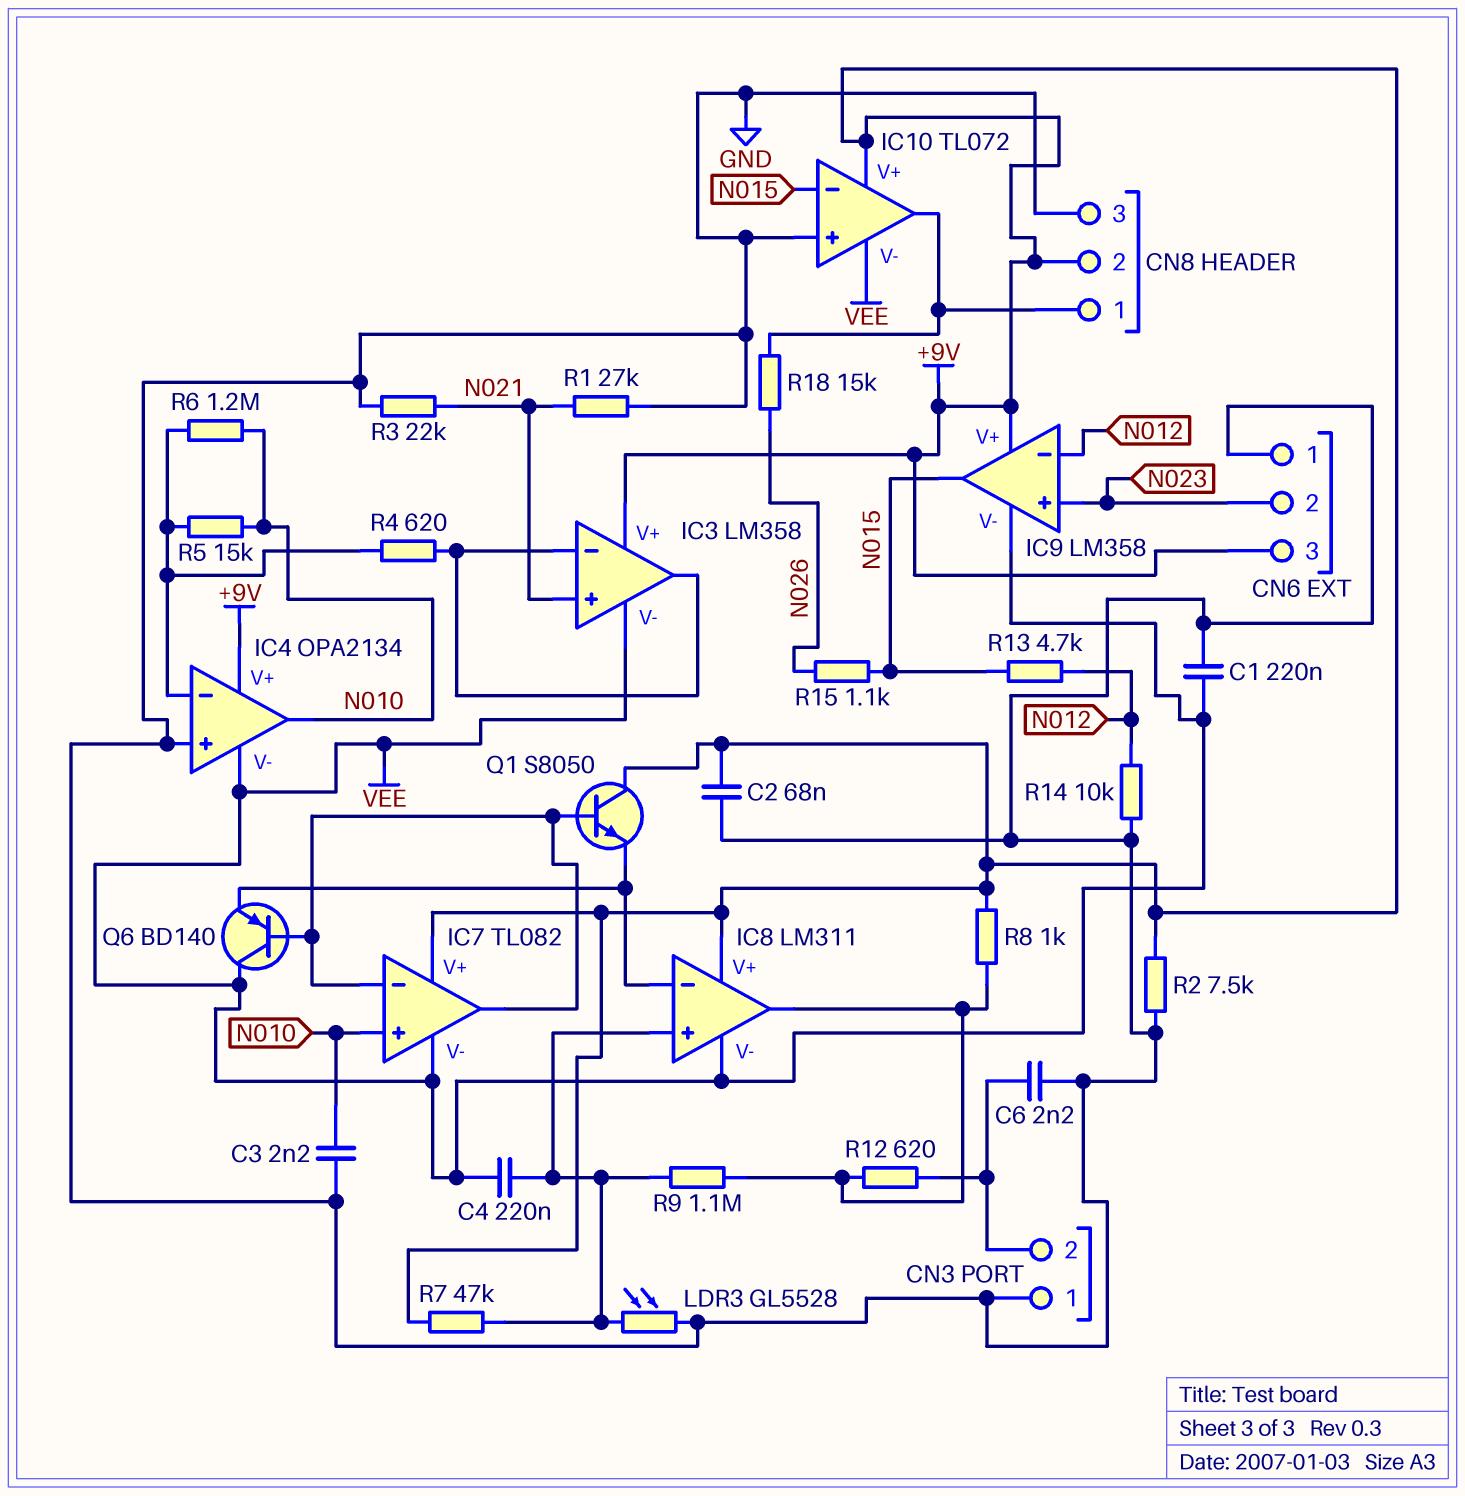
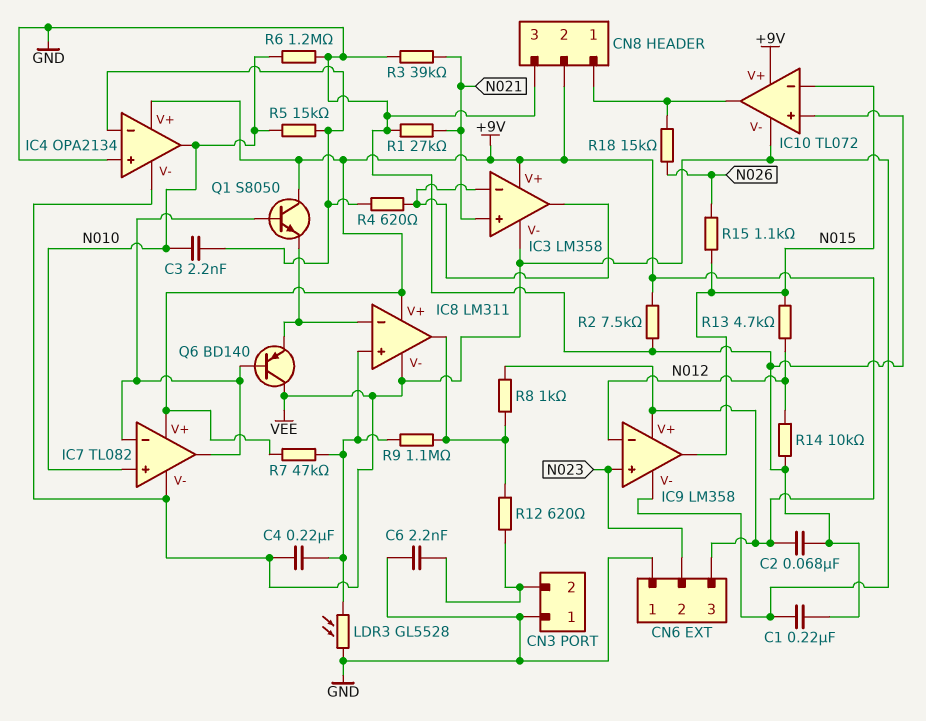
C3: 2.2nF (GND, N010) -> 2.2nF (IC4/in-, N010)
R3: 22k (GND, N021) -> 39k (GND, N021)
R6: 1.2M (IC4/in-, N010) -> 1.2M (GND, N010)

